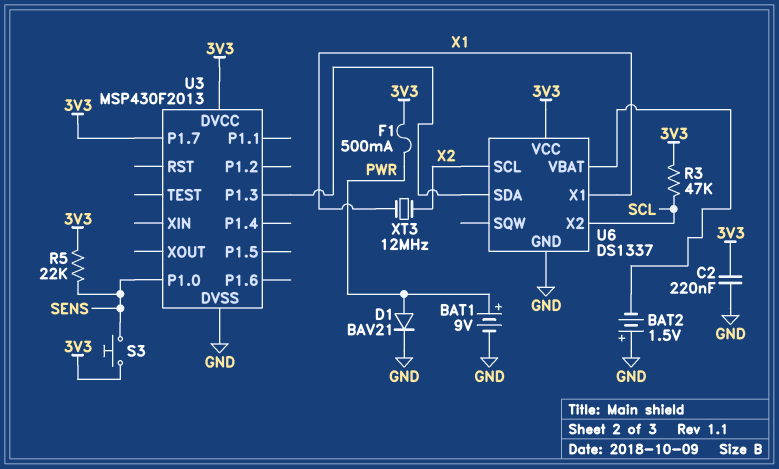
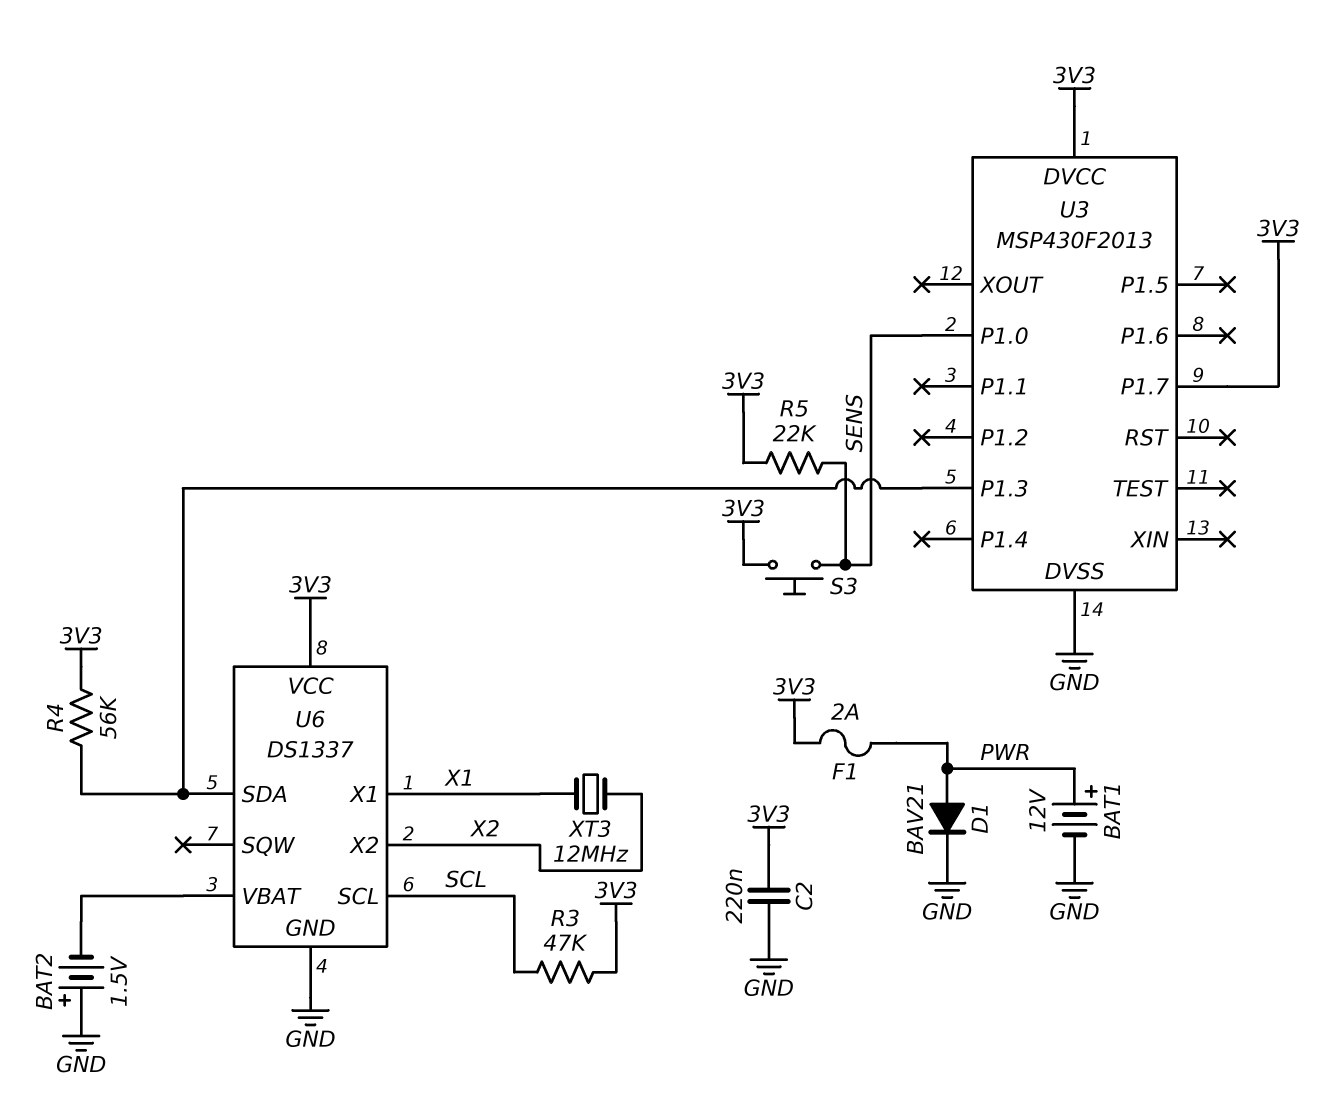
BAT1: 9V (plus PWR, minus GND) -> 12V (plus PWR, minus GND)
F1: 500mA (3V3, PWR) -> 2A (3V3, PWR)
R4: none -> 56k (3V3, U3/P1.3)
U6 pin SCL: X2 -> SCL
U6 pin X2: SCL -> X2

